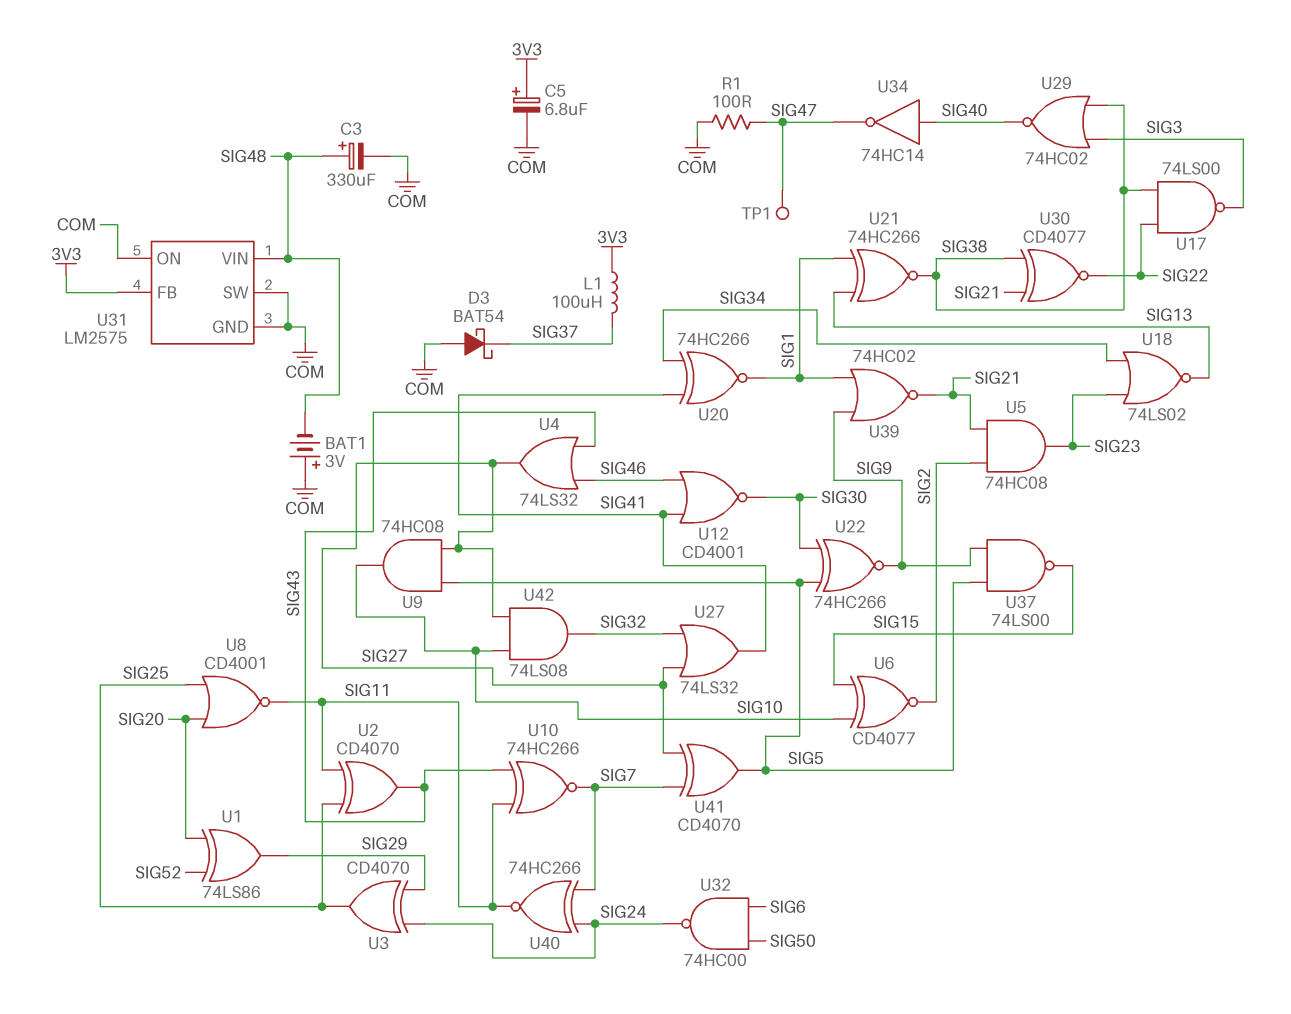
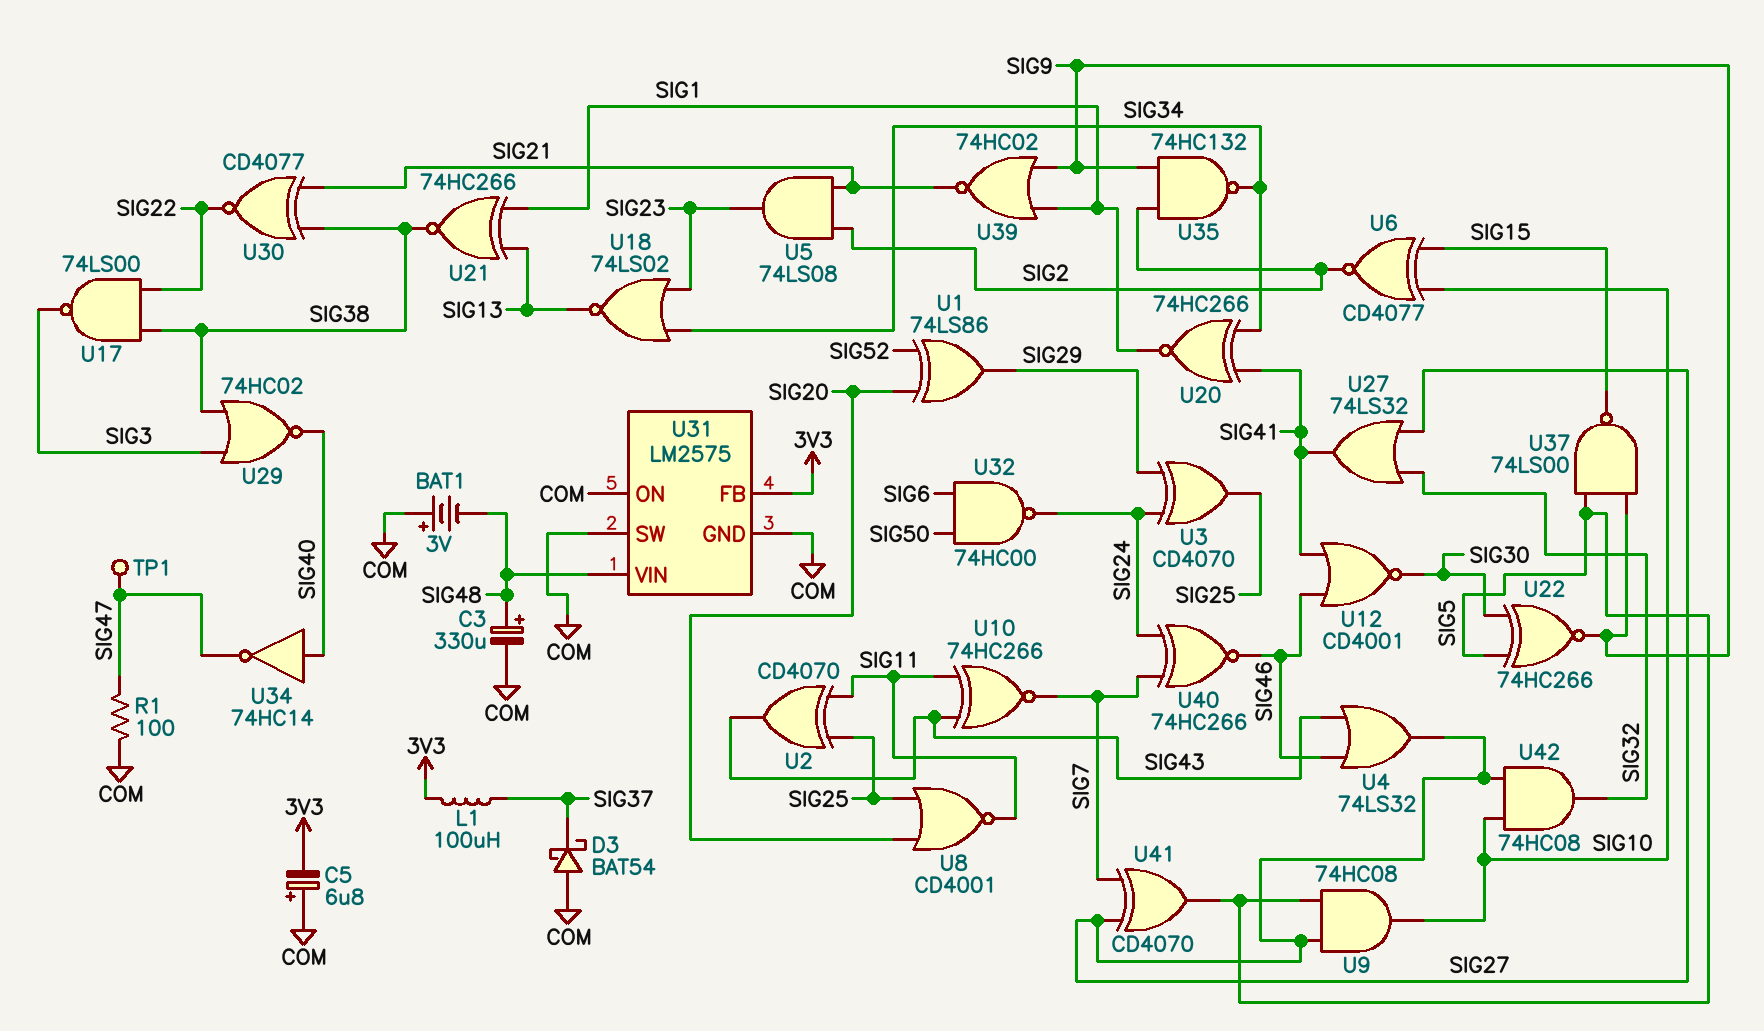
C5: 6.8uF (plus 3V3, minus COM) -> 6.8uF (plus COM, minus 3V3)
U5: AND 74HC08 (in SIG2, in SIG21, out SIG23) -> AND 74LS08 (in SIG2, in SIG21, out SIG23)
U35: none -> NAND 74HC132 (in SIG2, in SIG9, out SIG34)
U40: XNOR 74HC266 (in SIG7, in SIG24, out SIG11) -> XNOR 74HC266 (in SIG7, in SIG24, out SIG46)
U42: AND 74LS08 (in SIG10, in SIG27, out SIG32) -> AND 74HC08 (in SIG10, in SIG27, out SIG32)

